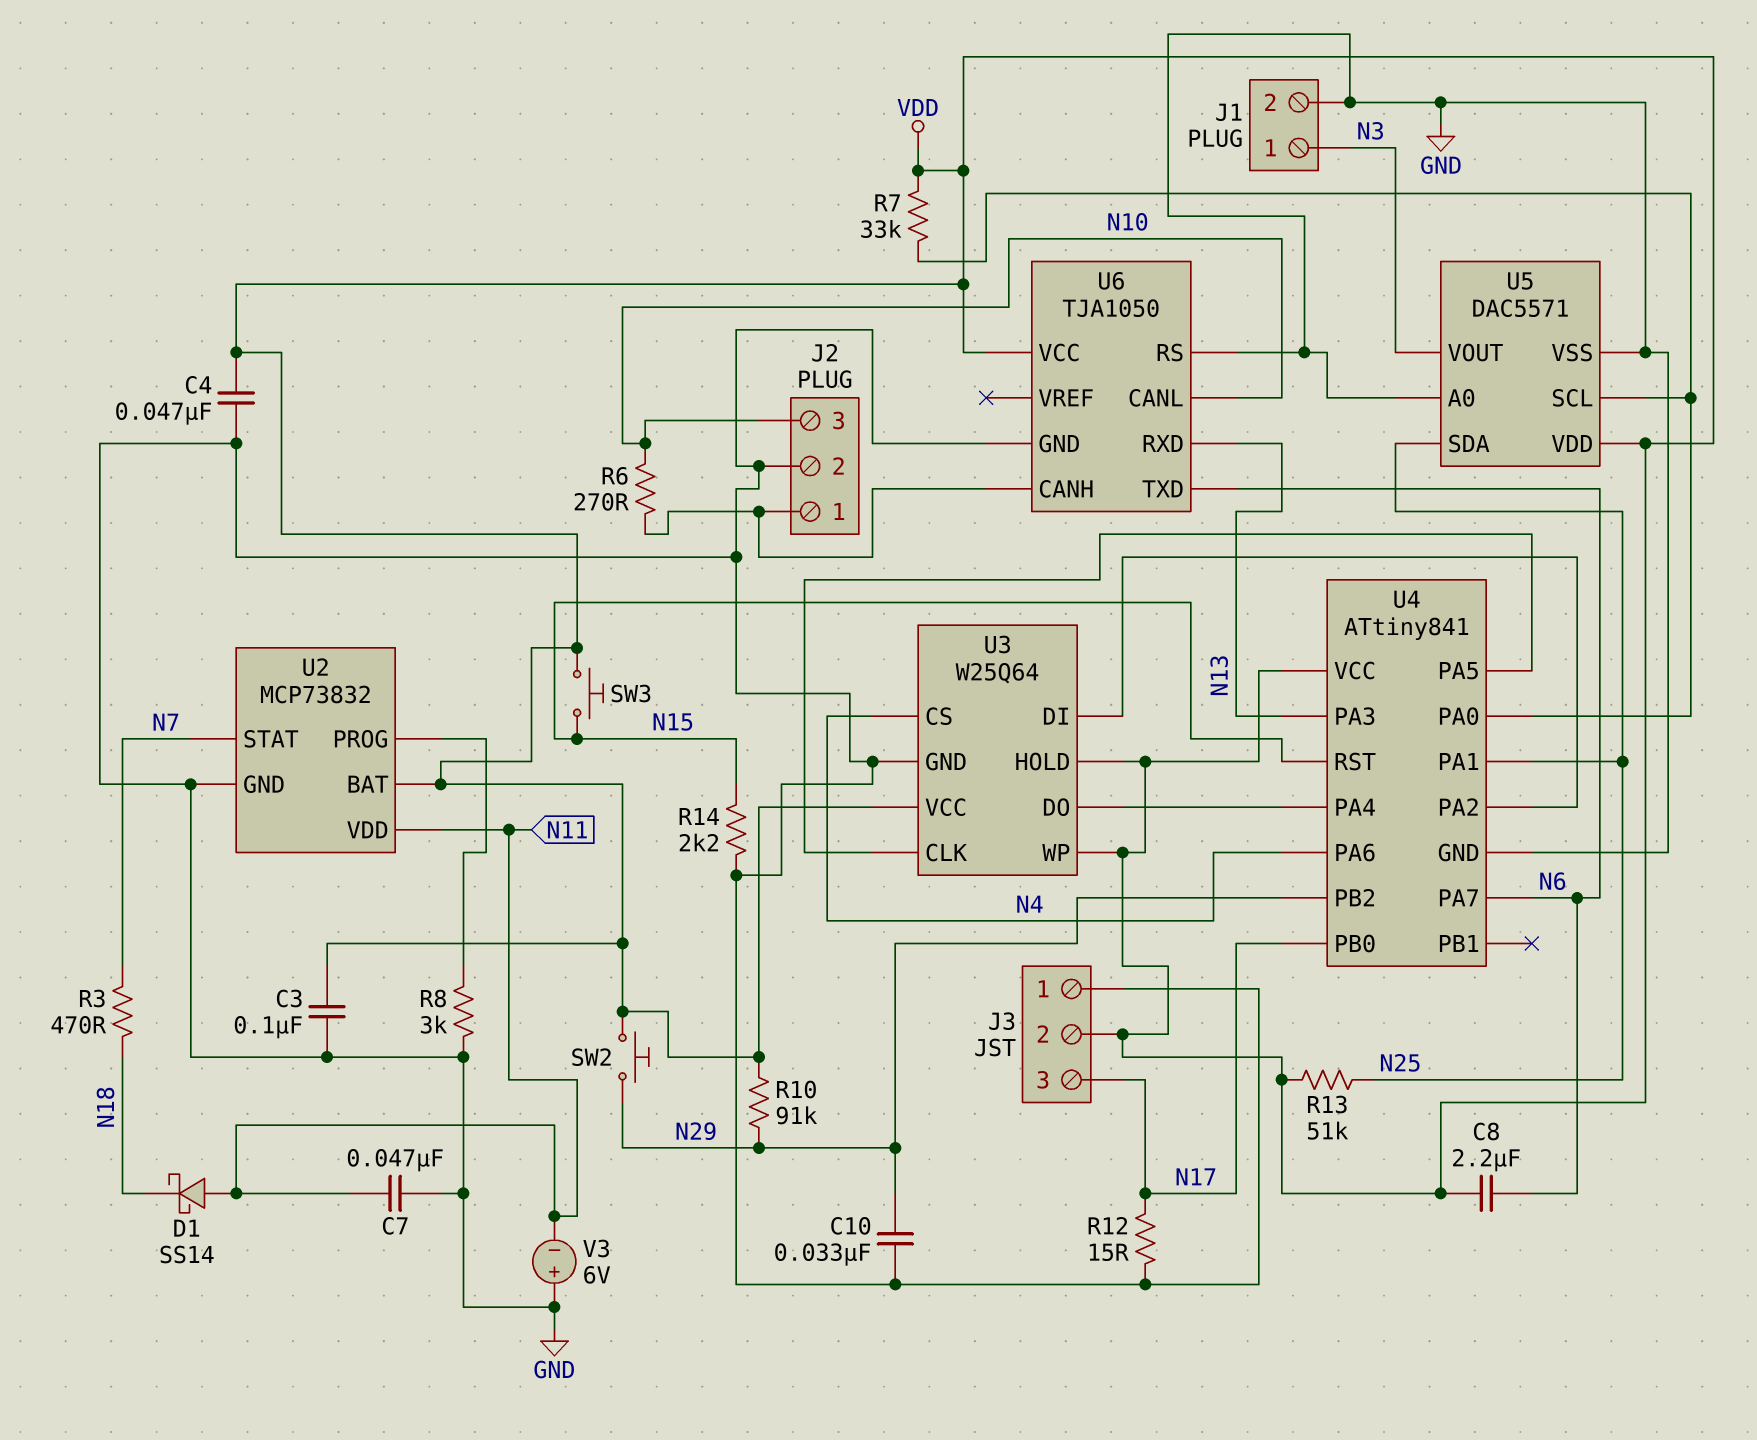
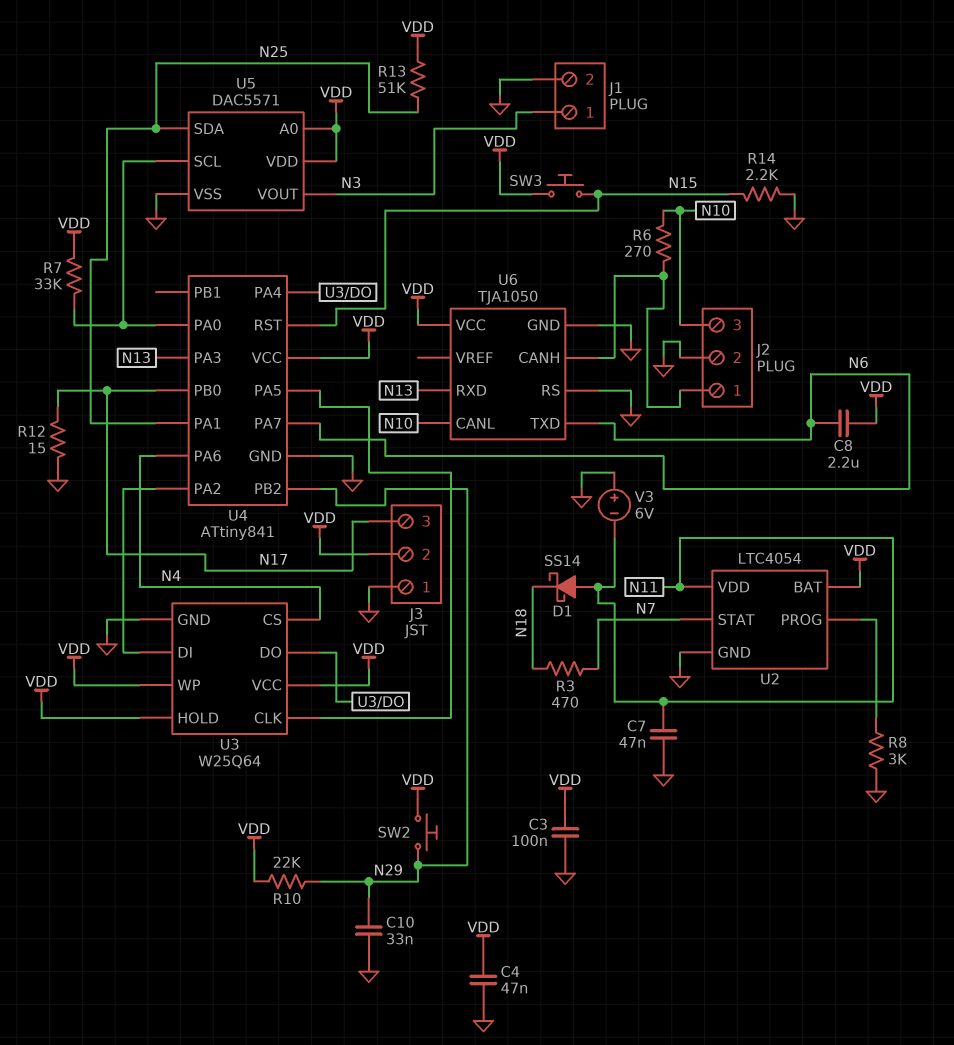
R10: 91k (N29, VDD) -> 22k (N29, VDD)
U2: MCP73832 -> LTC4054
U5 pin A0: GND -> VDD

